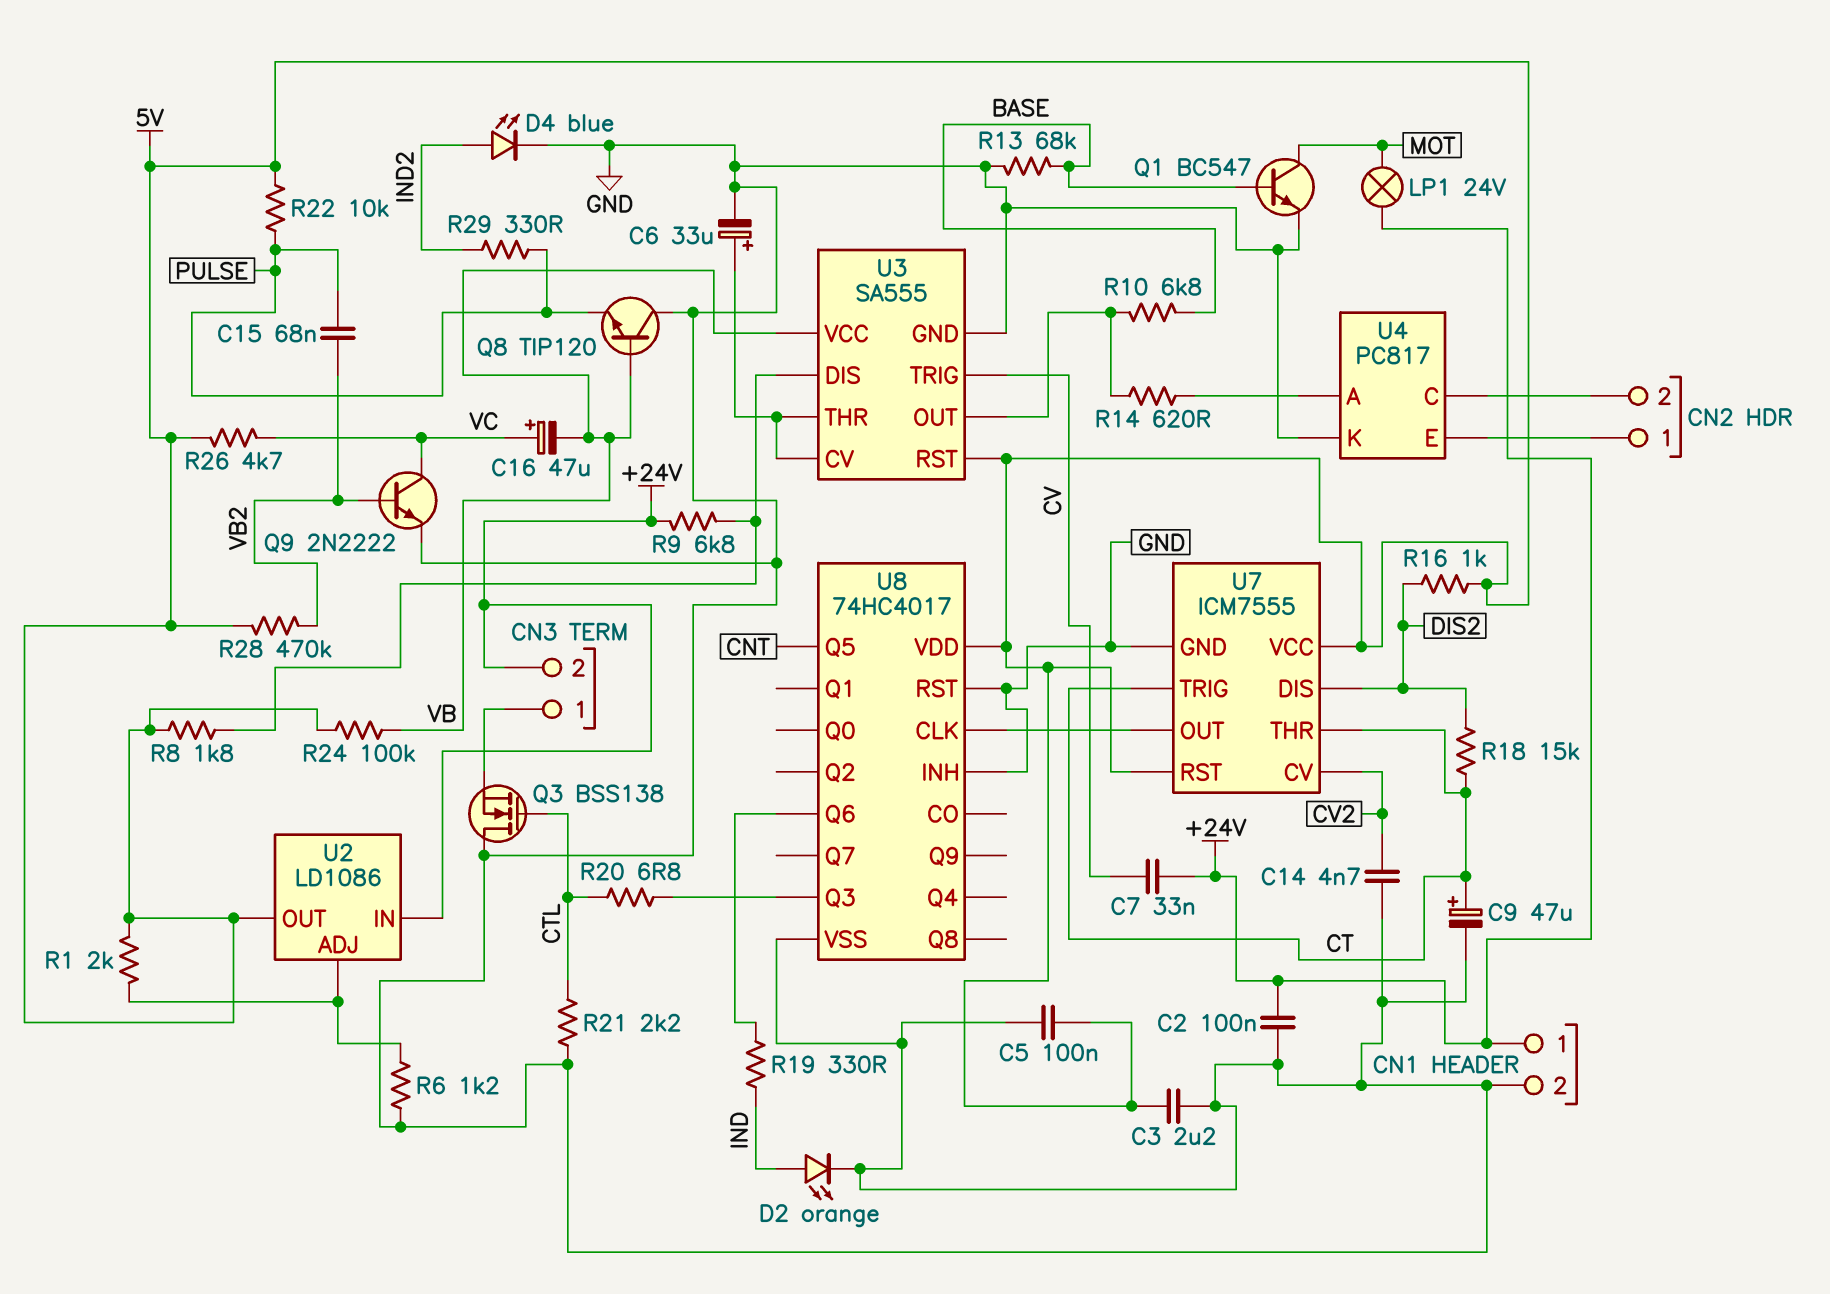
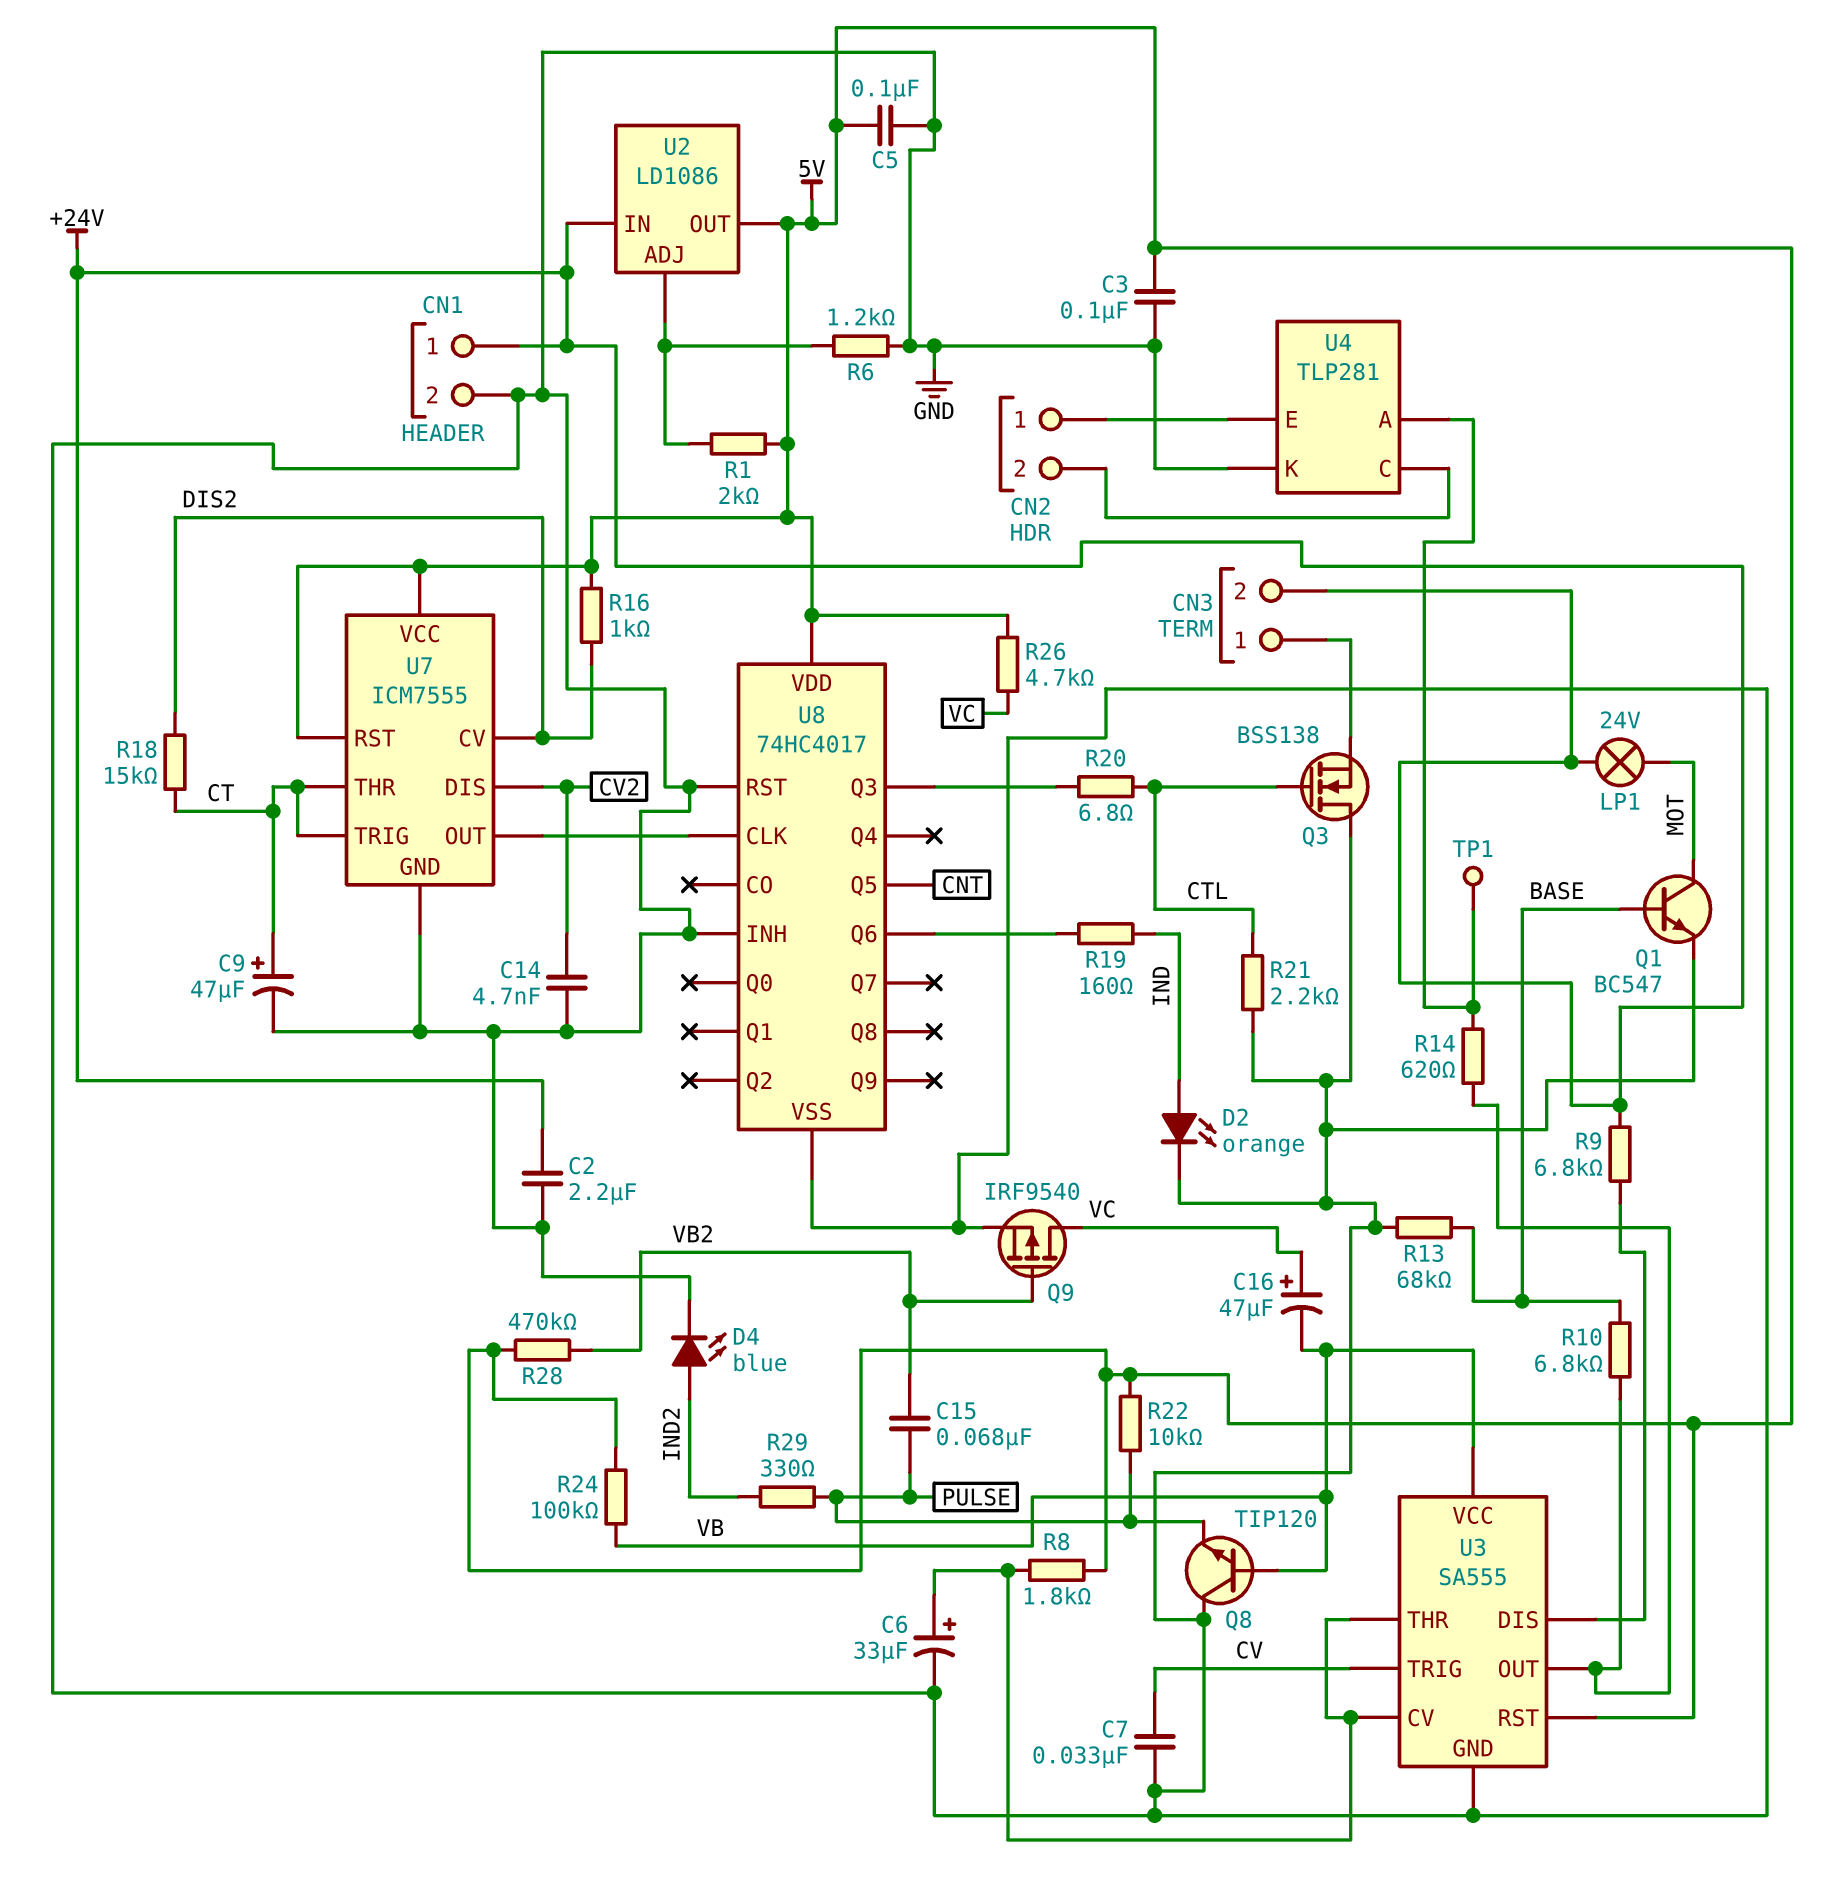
C2: 100nF (+24V, GND) -> 2.2uF (+24V, GND)
C3: 2.2uF (5V, GND) -> 100nF (5V, GND)
C7: 33nF (+24V, CV) -> 33nF (CV, GND)
Q9: NPN 2N2222 (B VB2, C VC, E GND) -> PMOS IRF9540 (G VB2, D VC, S GND)
R8: 1.8k (5V, U3/DIS) -> 1.8k (5V, U3/CV)
R19: 330 (IND, U8/Q6) -> 160 (IND, U8/Q6)
TP1: none -> test point (U4/A)
U4: PC817 -> TLP281
U7 pin CV: CV2 -> DIS2
U7 pin DIS: DIS2 -> CV2

